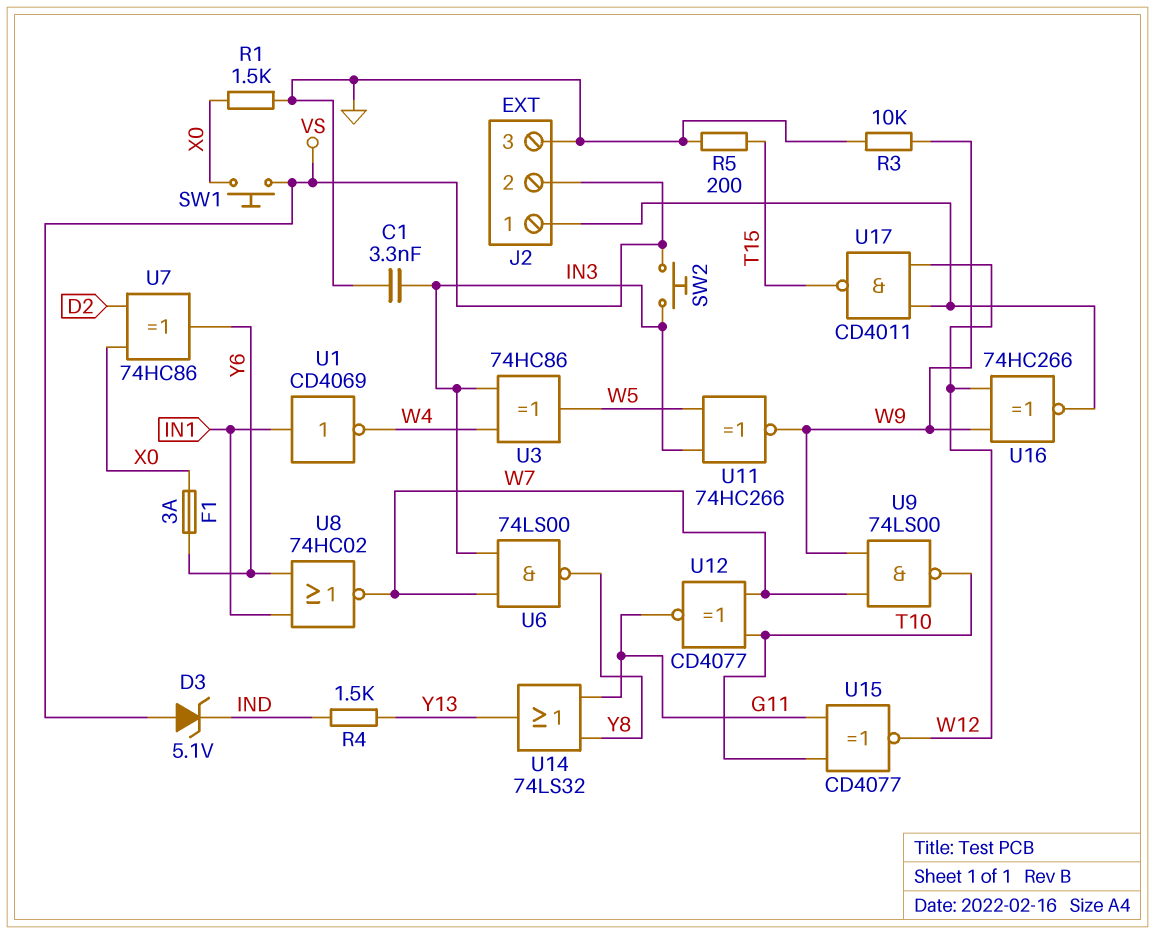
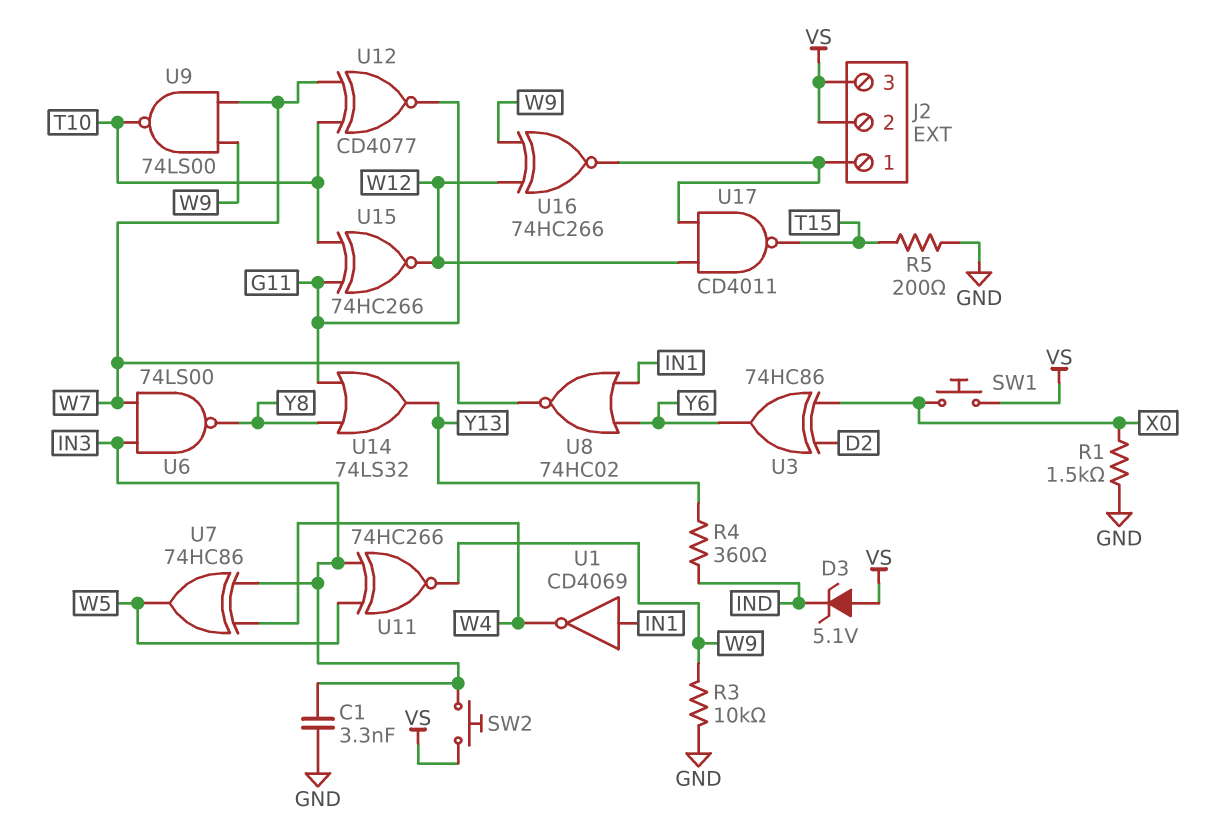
F1: 3A (X0, Y6) -> none
J2 pin 3: GND -> VS
R4: 1.5k (IND, Y13) -> 360 (IND, Y13)
U3: XOR 74HC86 (in IN3, in W4, out W5) -> XOR 74HC86 (in D2, in X0, out Y6)
U7: XOR 74HC86 (in D2, in X0, out Y6) -> XOR 74HC86 (in IN3, in W4, out W5)
U15: XNOR CD4077 (in G11, in T10, out W12) -> XNOR 74HC266 (in G11, in T10, out W12)

